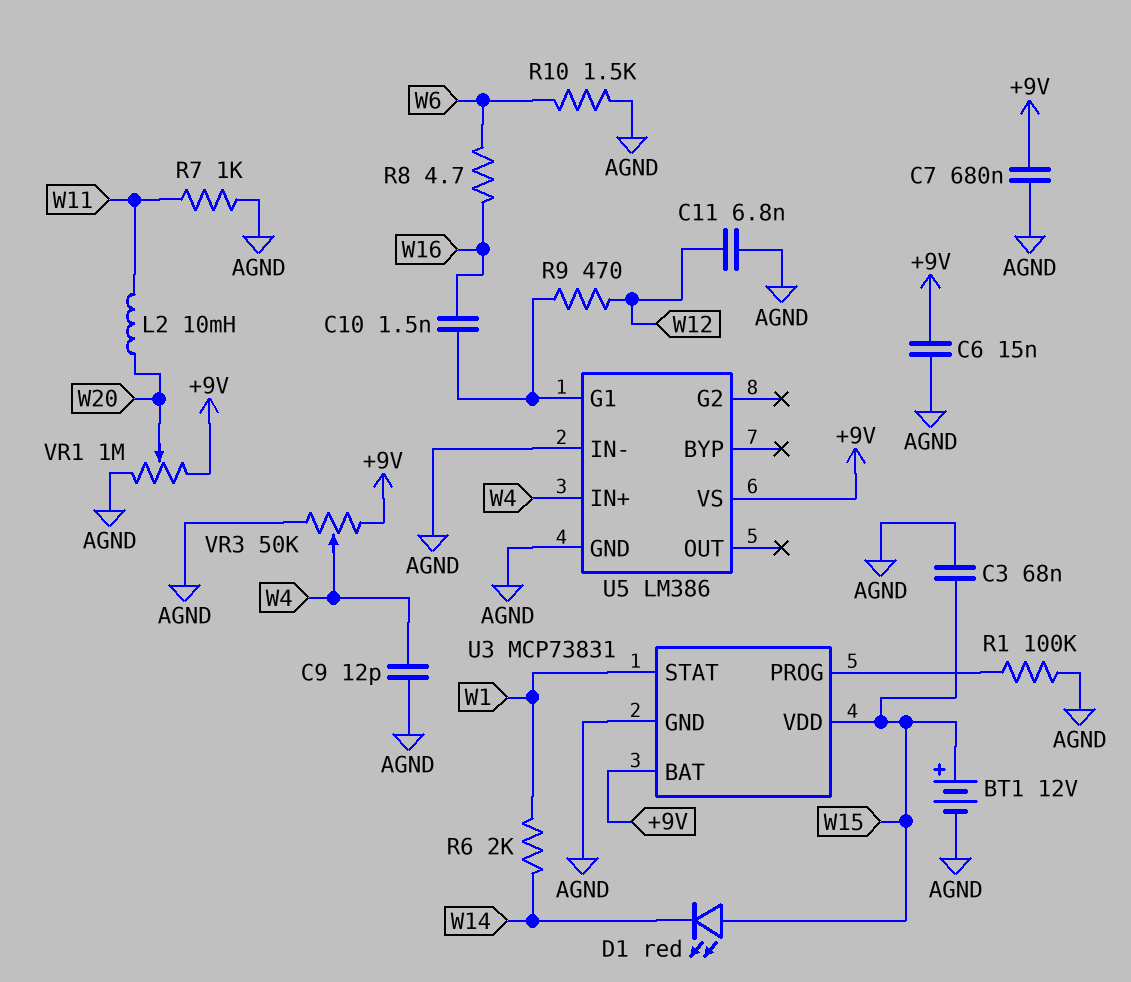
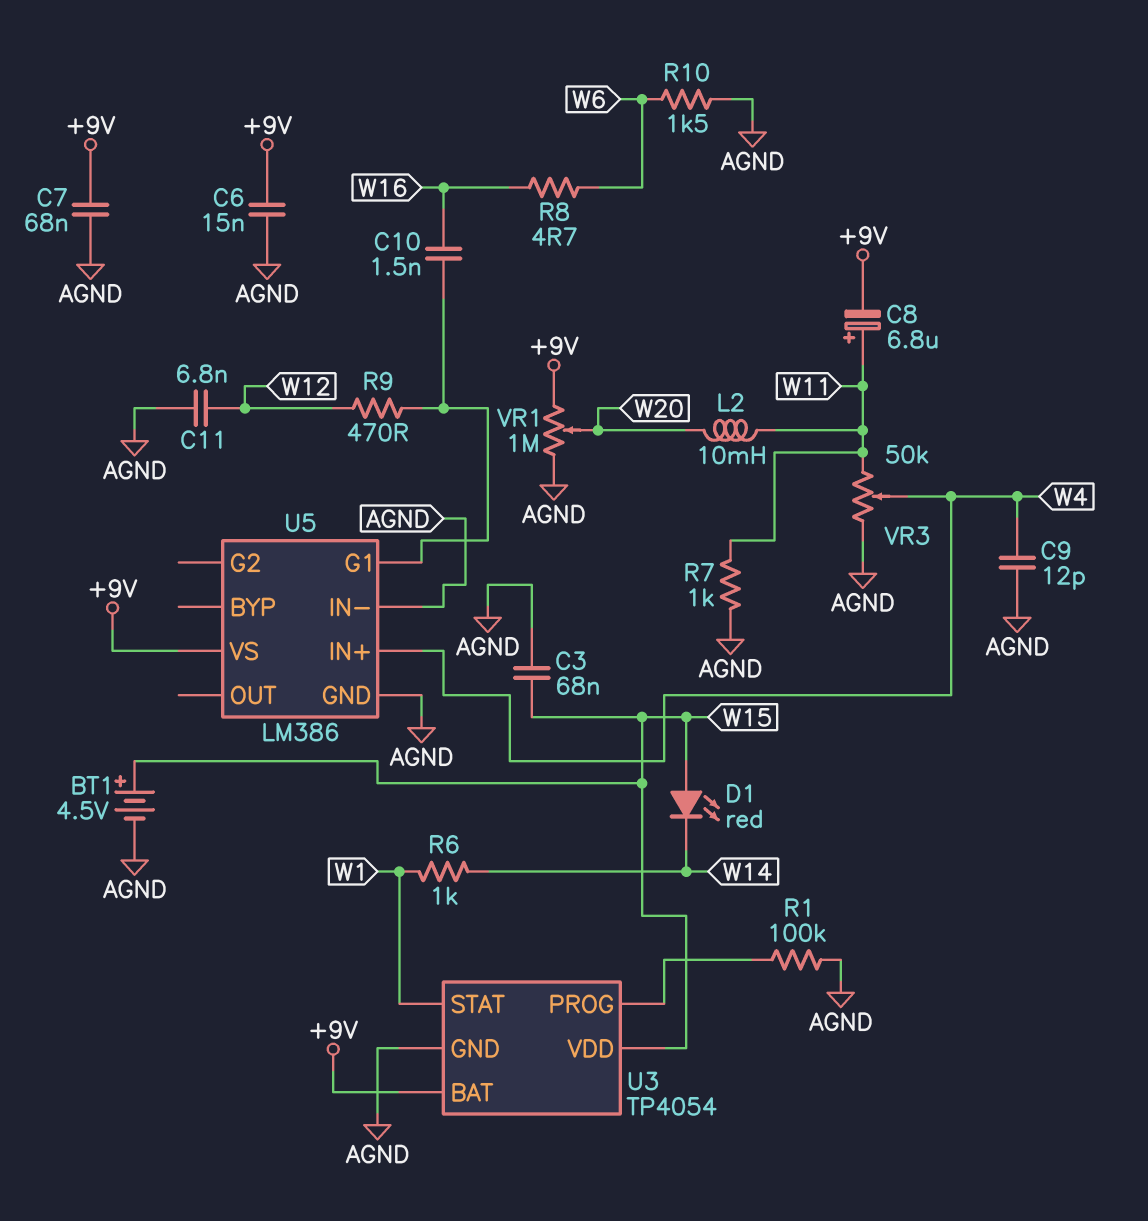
BT1: 12V (plus W15, minus AGND) -> 4.5V (plus W15, minus AGND)
C7: 680nF (+9V, AGND) -> 68nF (+9V, AGND)
C8: none -> 6.8uF (plus W11, minus +9V)
R6: 2k (W1, W14) -> 1k (W1, W14)
U3: MCP73831 -> TP4054
VR3: 50k (+9V, AGND, wiper W4) -> 50k (AGND, W11, wiper W4)

